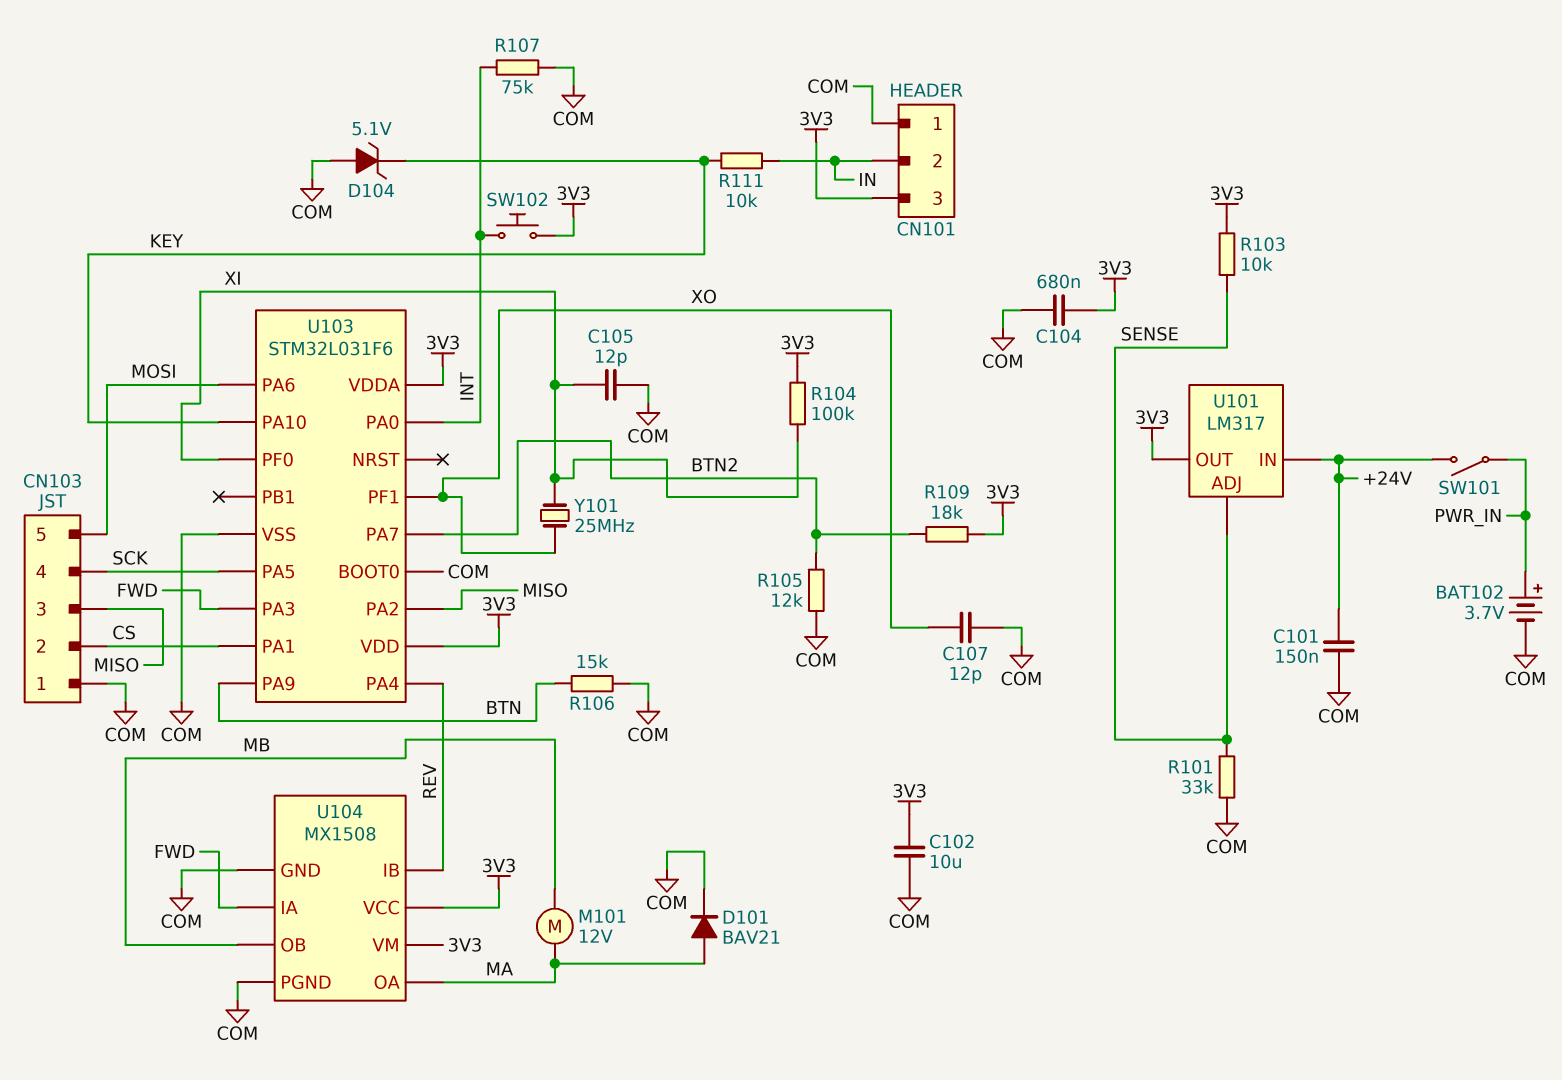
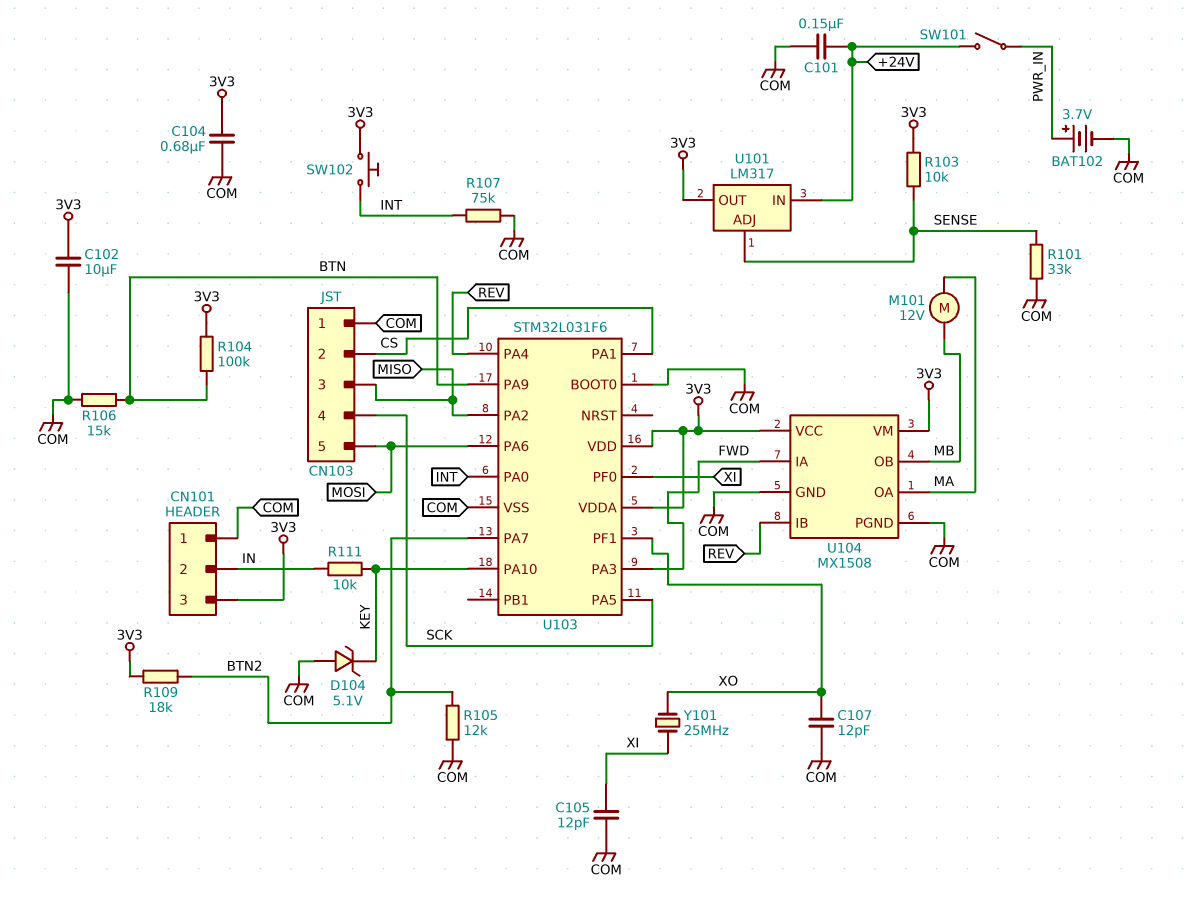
D101: diode BAV21 (A MA, K COM) -> none
R104: 100k (3V3, XI) -> 100k (3V3, BTN)

